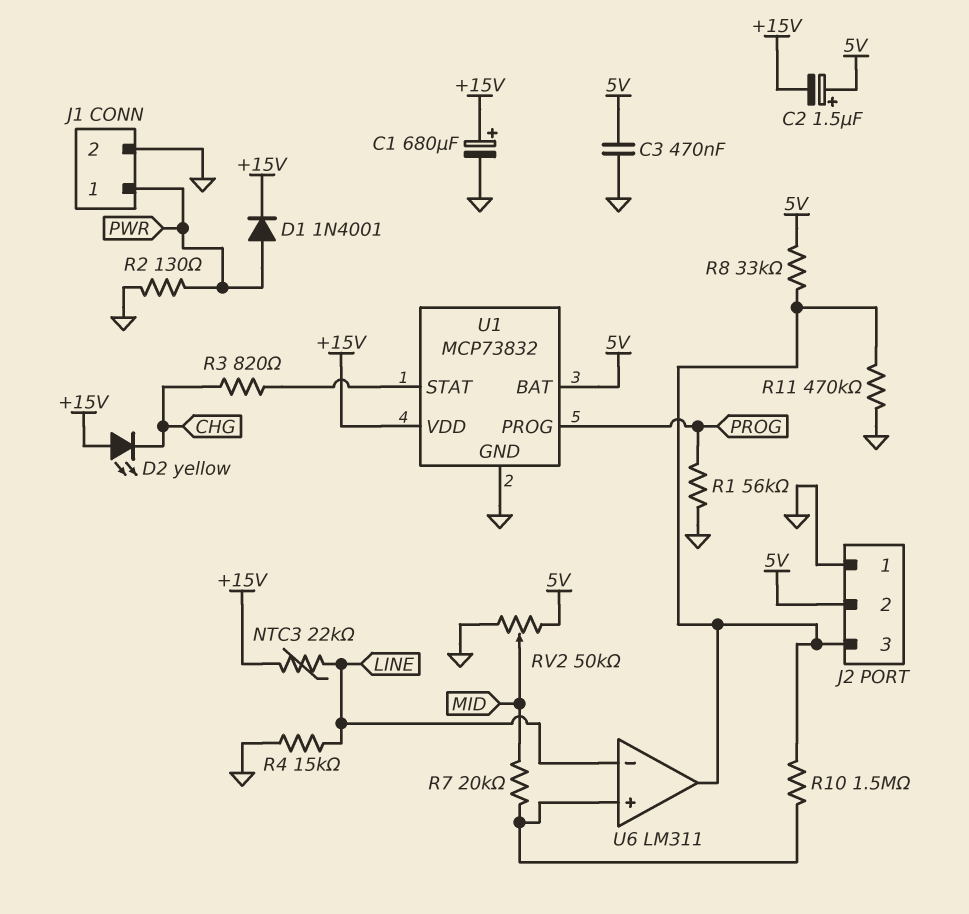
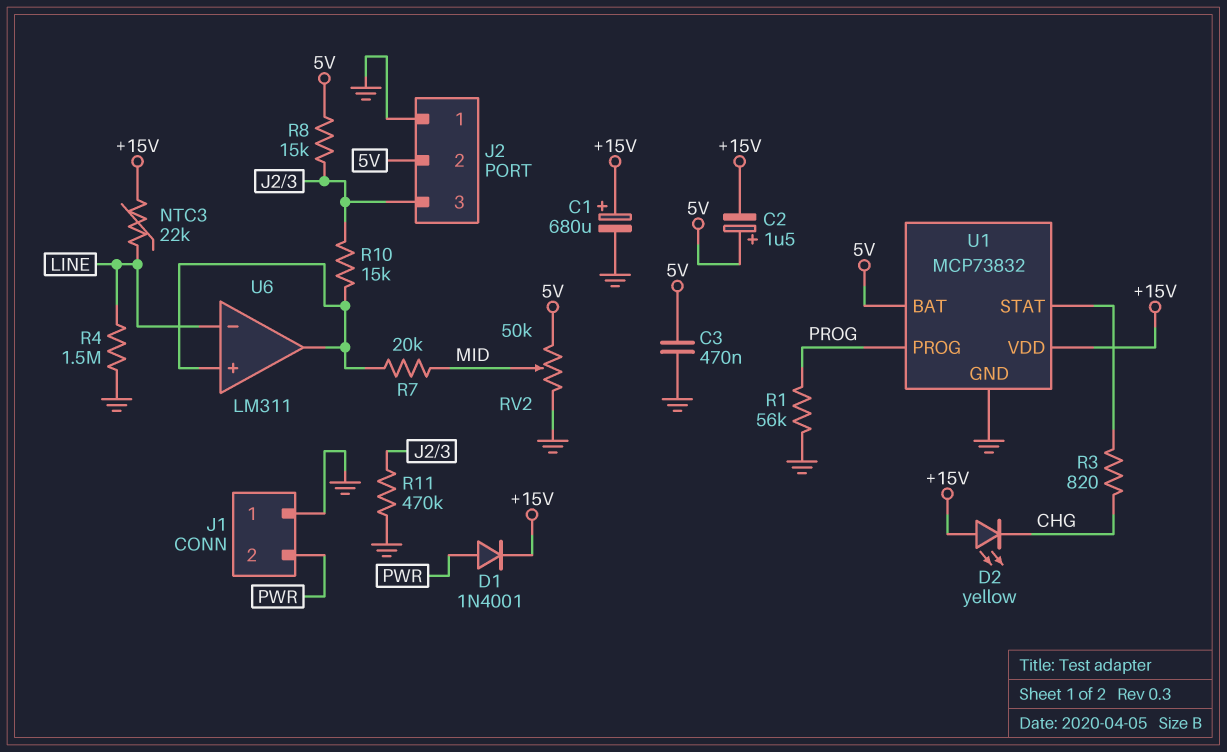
J1 pin 1: PWR -> GND
J1 pin 2: GND -> PWR
R2: 130 (GND, PWR) -> none
R4: 15k (GND, LINE) -> 1.5M (GND, LINE)
R8: 33k (5V, J2/3) -> 15k (5V, J2/3)
R10: 1.5M (J2/3, U6/in+) -> 15k (J2/3, U6/in+)
U6 pin out: J2/3 -> U6/in+

